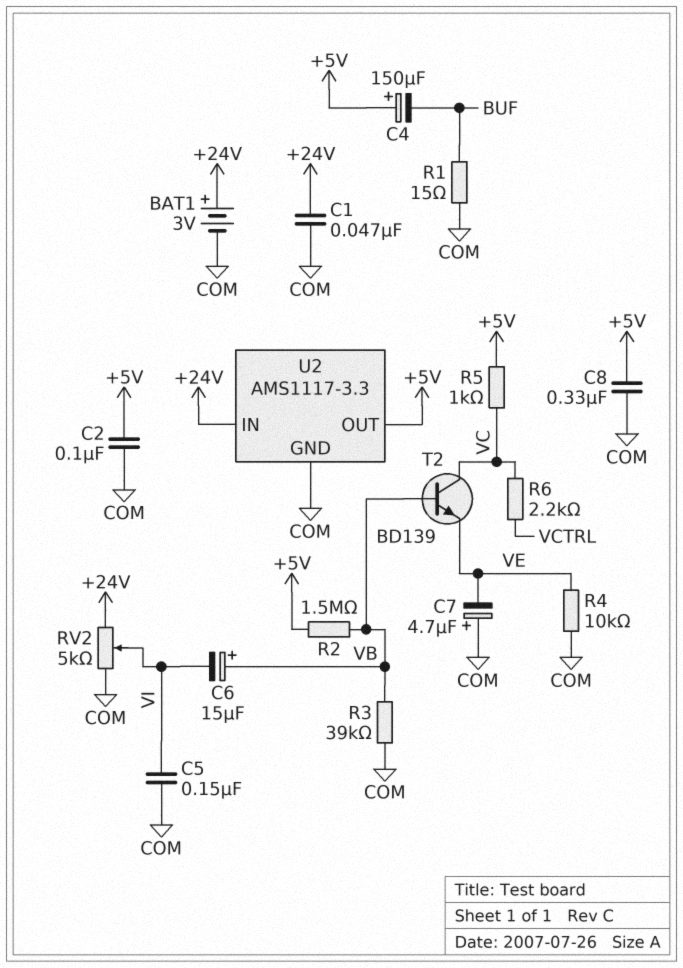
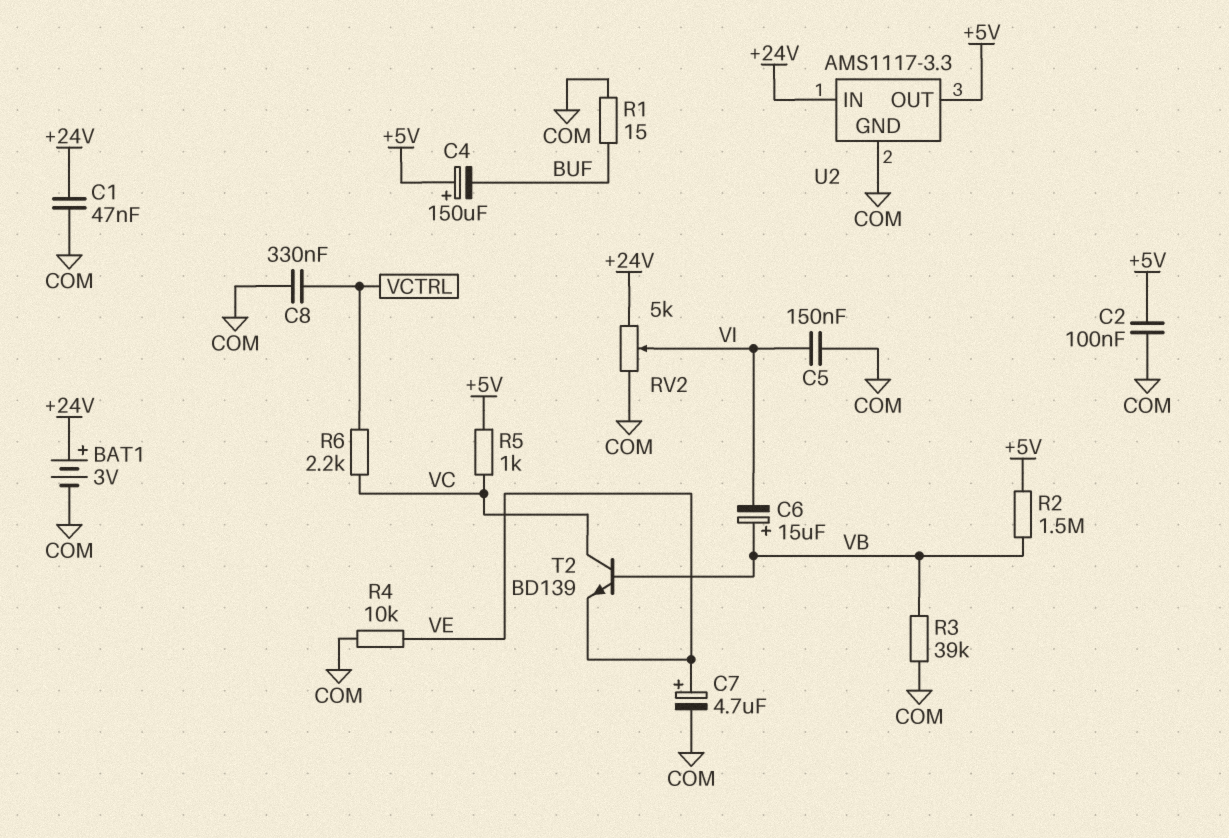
C7: 4.7uF (plus COM, minus VE) -> 4.7uF (plus VE, minus COM)
C8: 330nF (+5V, COM) -> 330nF (COM, VCTRL)

